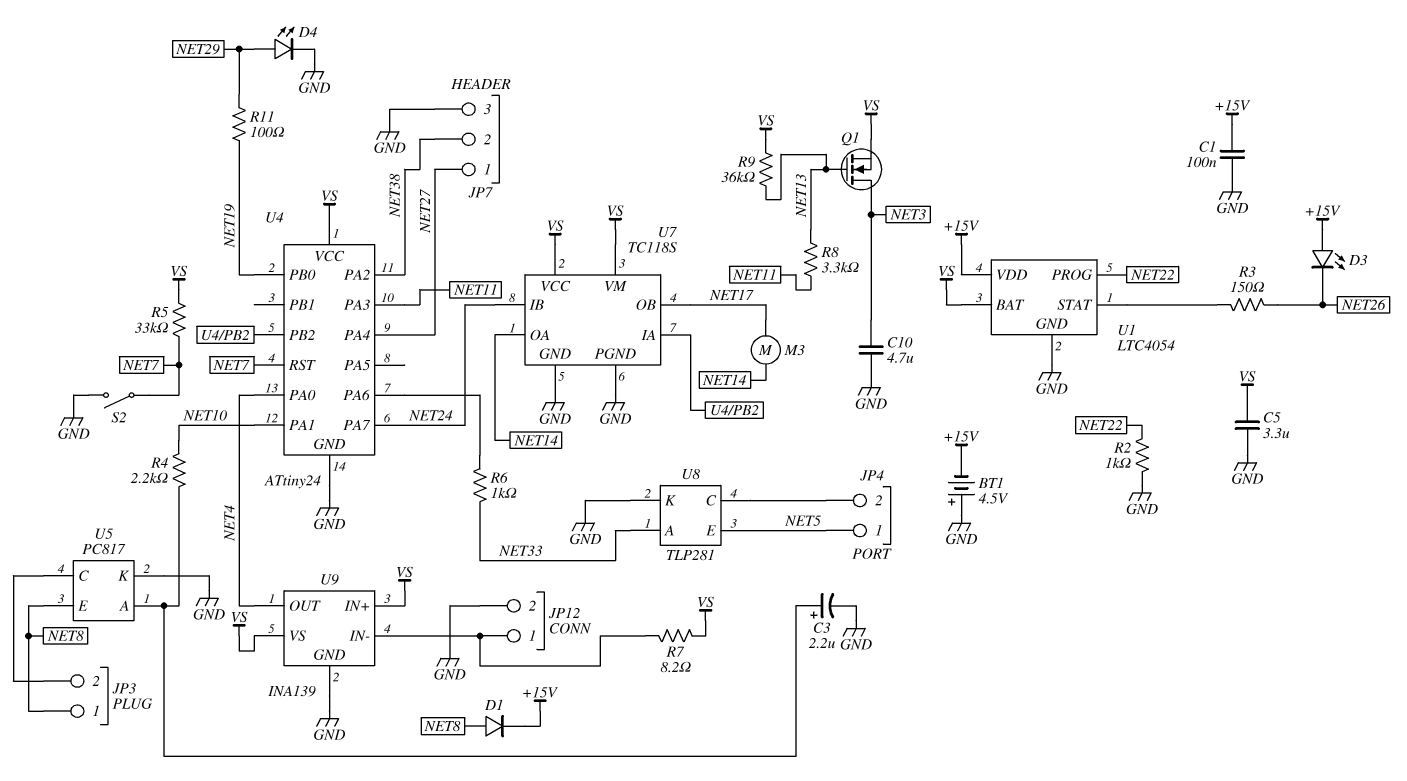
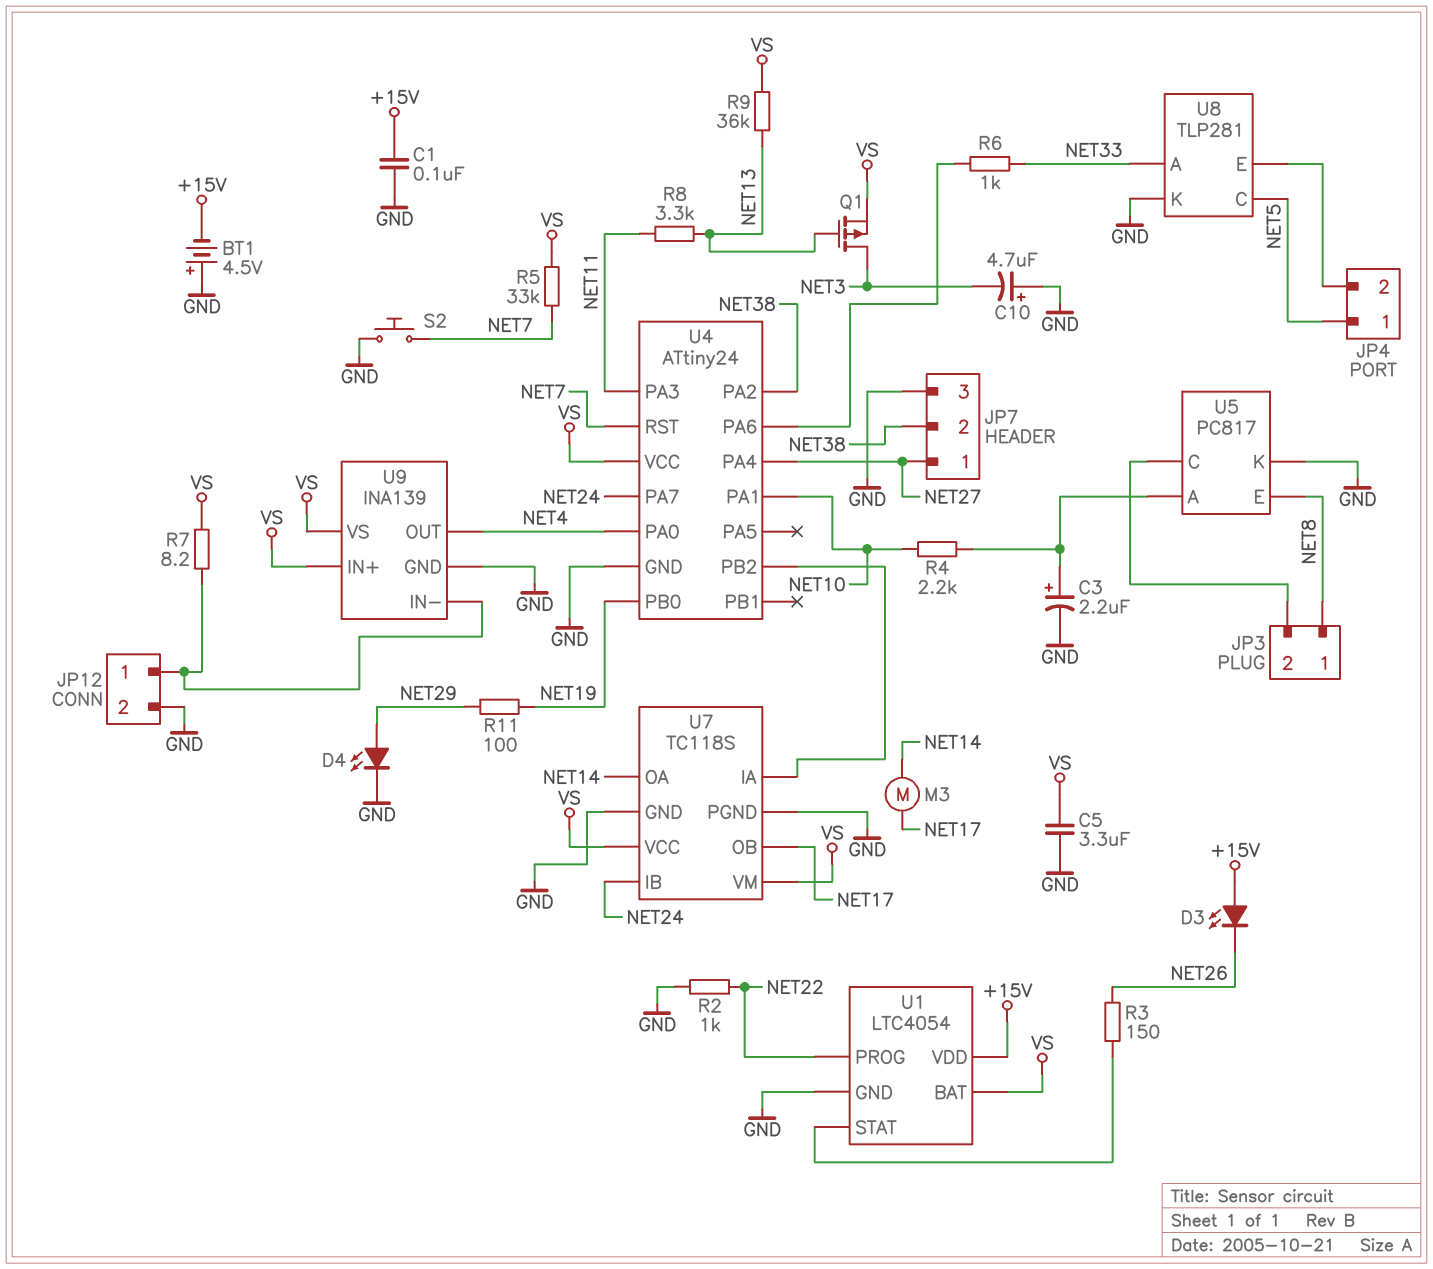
C10: 4.7uF (GND, NET3) -> 4.7uF (plus GND, minus NET3)
D1: diode (A NET8, K +15V) -> none
Q1: NMOS (G NET13, D NET3, S VS) -> PMOS (G NET13, D NET3, S VS)
S2: switch (GND, NET7) -> button (GND, NET7)
U8 pin C: JP4/2 -> NET5
U8 pin E: NET5 -> JP4/2

